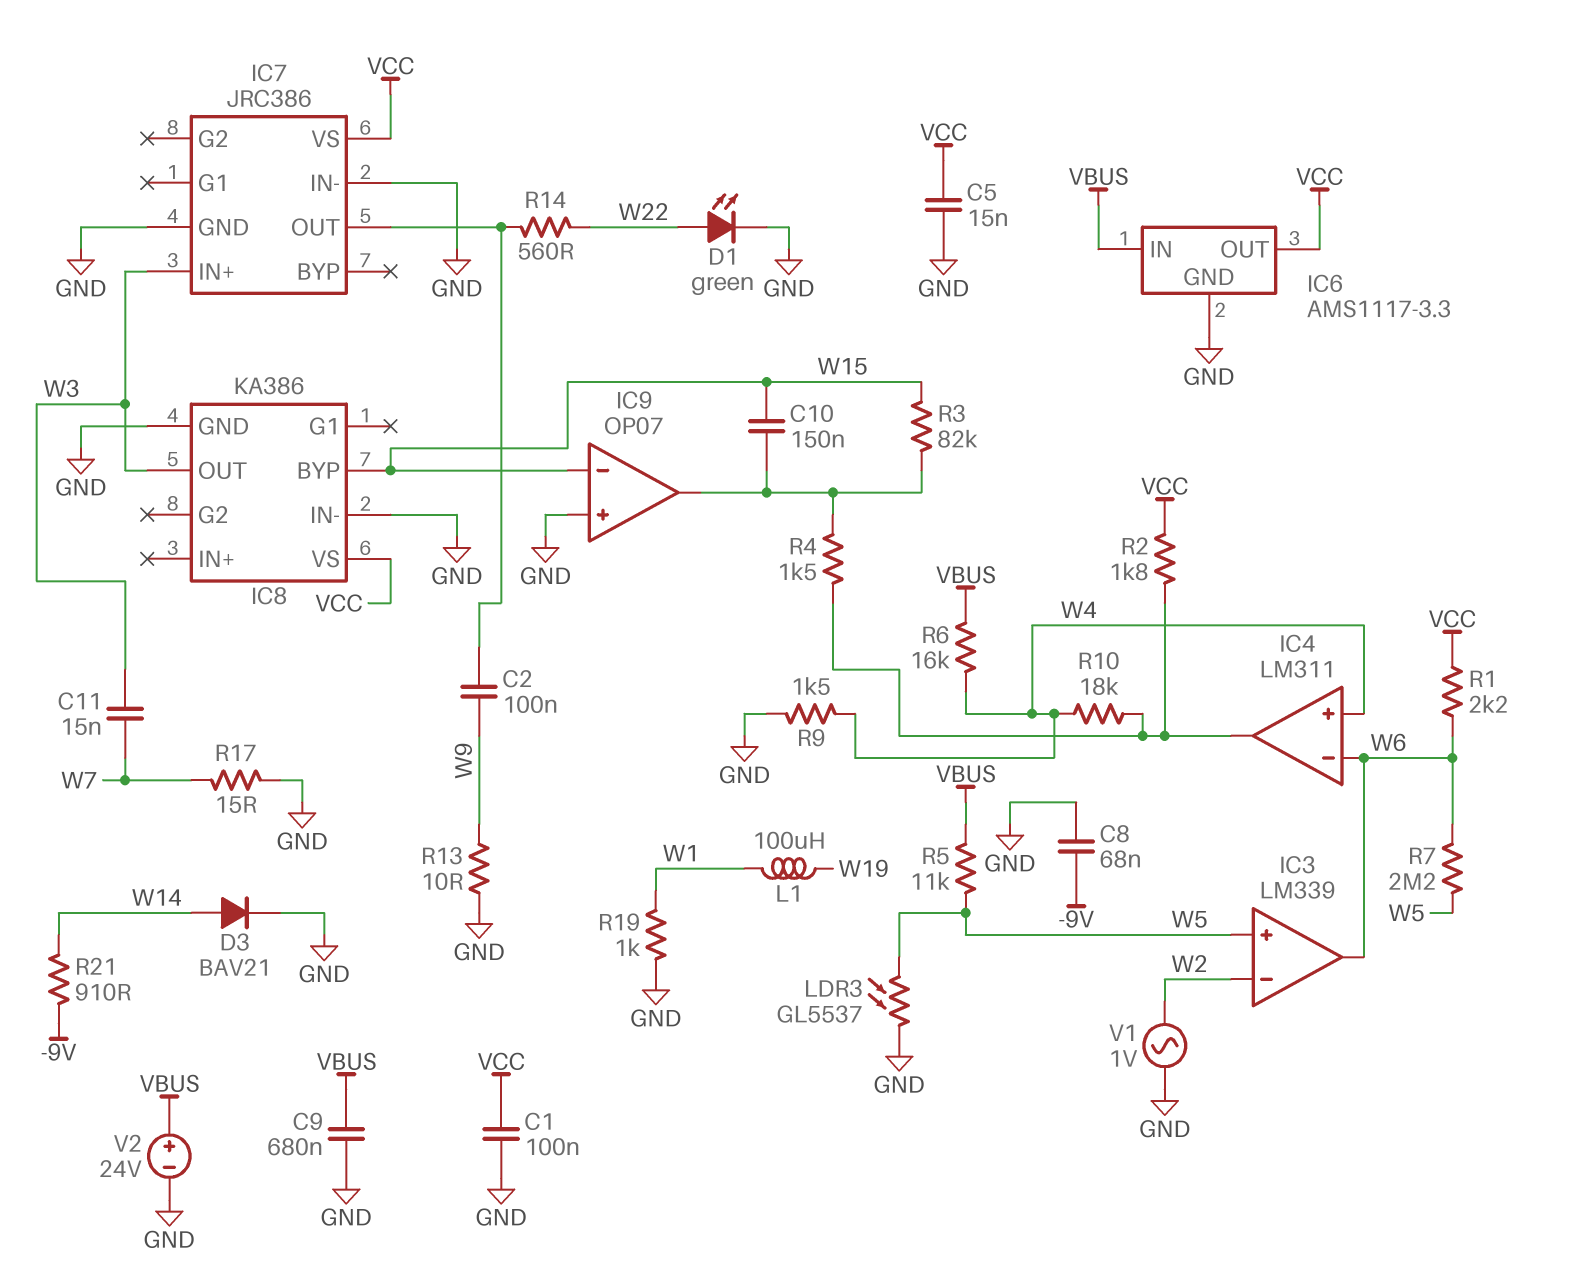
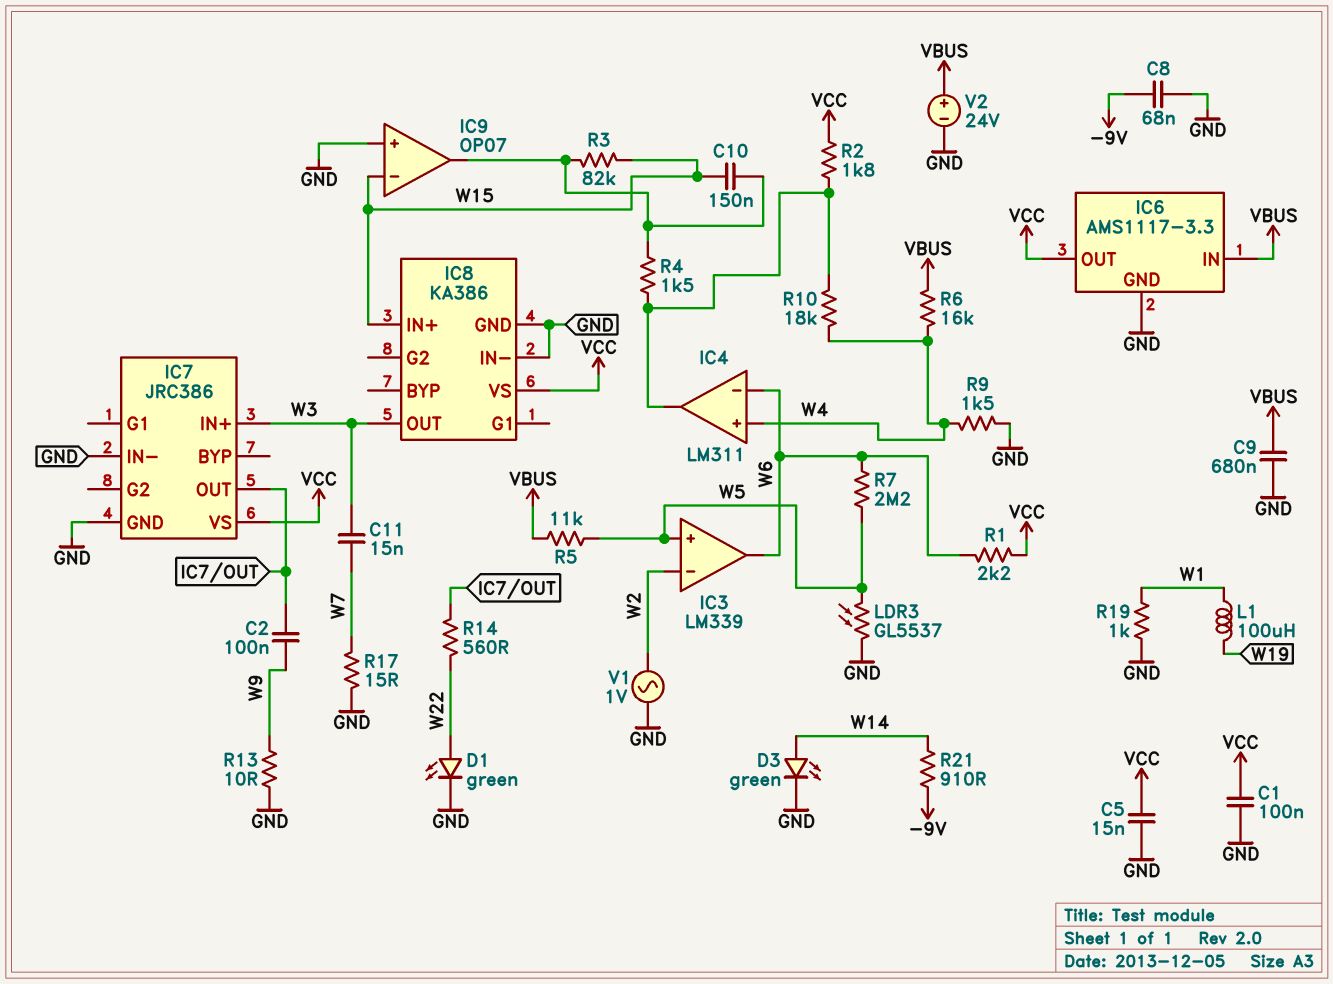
D3: diode BAV21 (A W14, K GND) -> LED green (A W14, K GND)
IC8 pin BYP: W15 -> none
IC8 pin IN+: none -> W15

